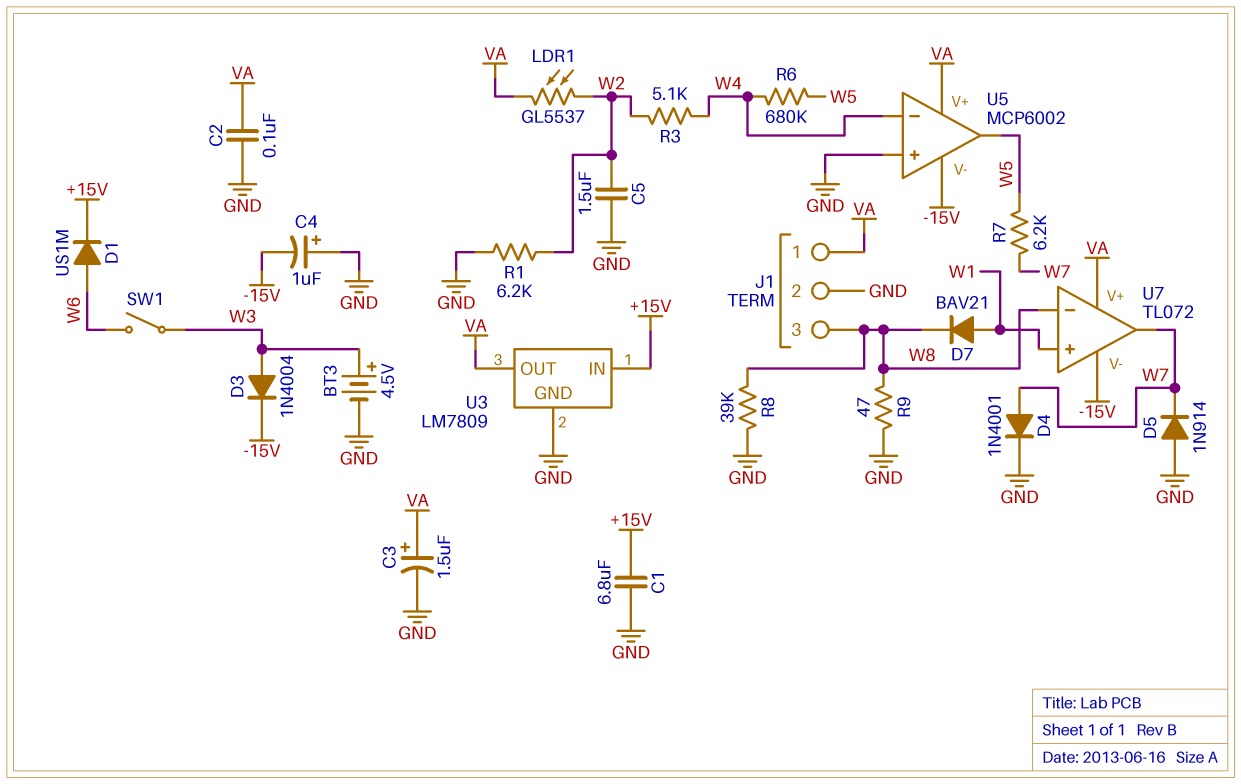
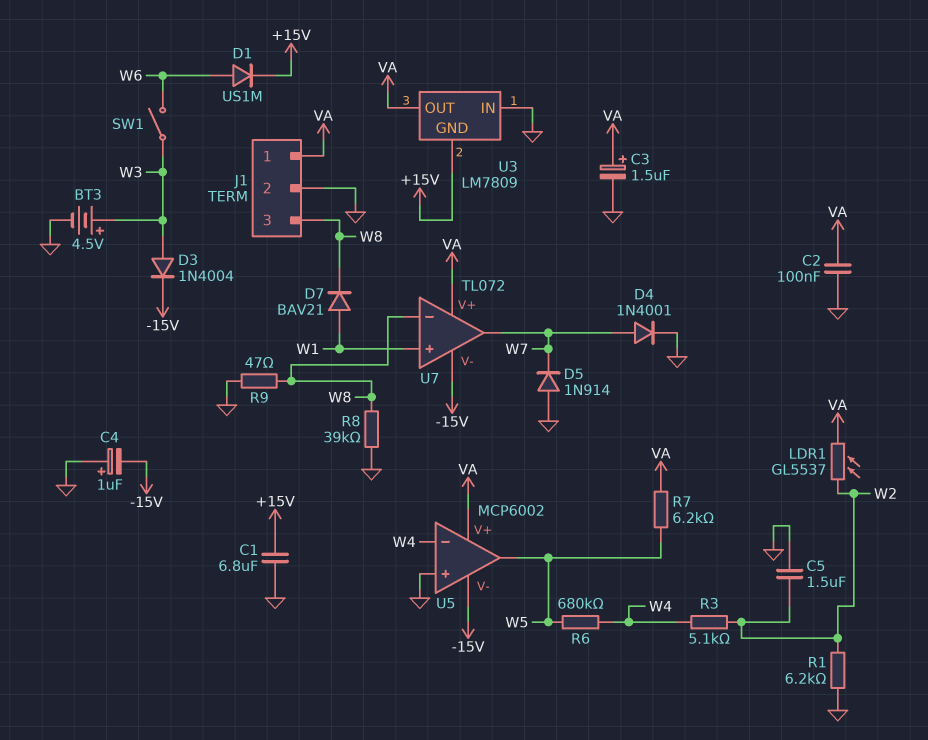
R7: 6.2k (W5, W7) -> 6.2k (VA, W5)
U3 pin GND: GND -> +15V
U3 pin IN: +15V -> GND

